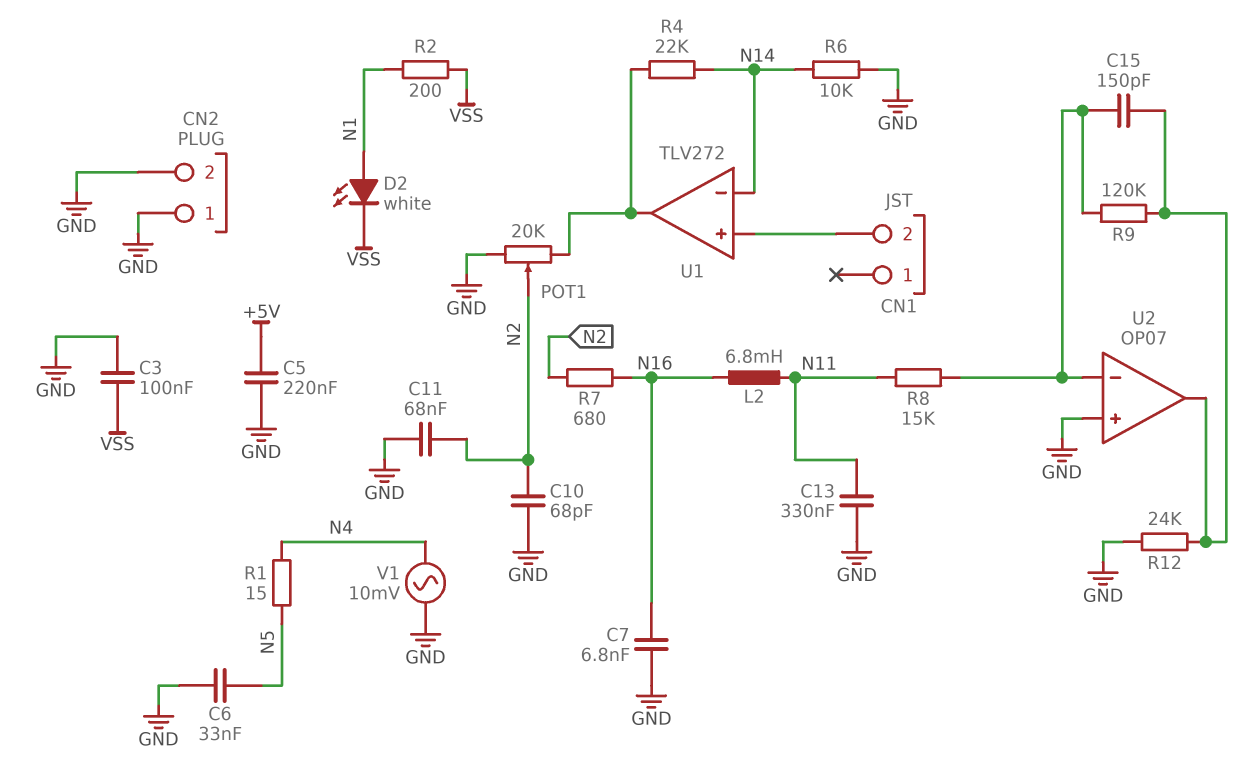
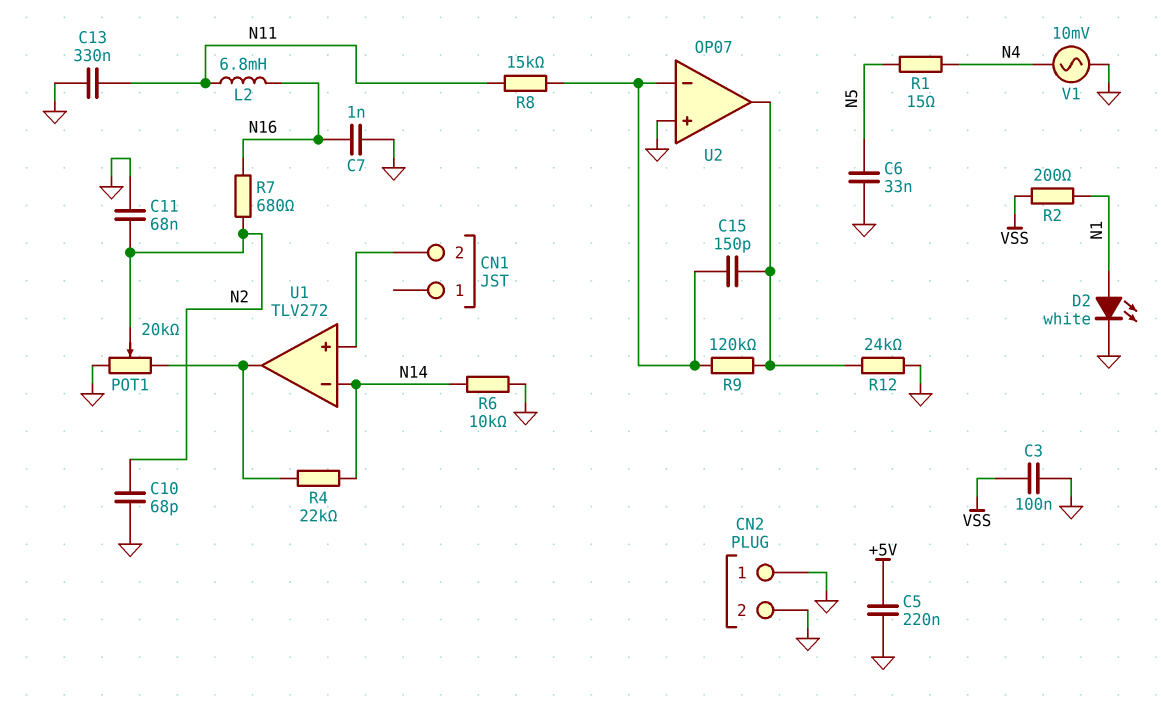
C7: 6.8nF (GND, N16) -> 1nF (GND, N16)
D2: LED white (A N1, K VSS) -> LED white (A N1, K GND)

